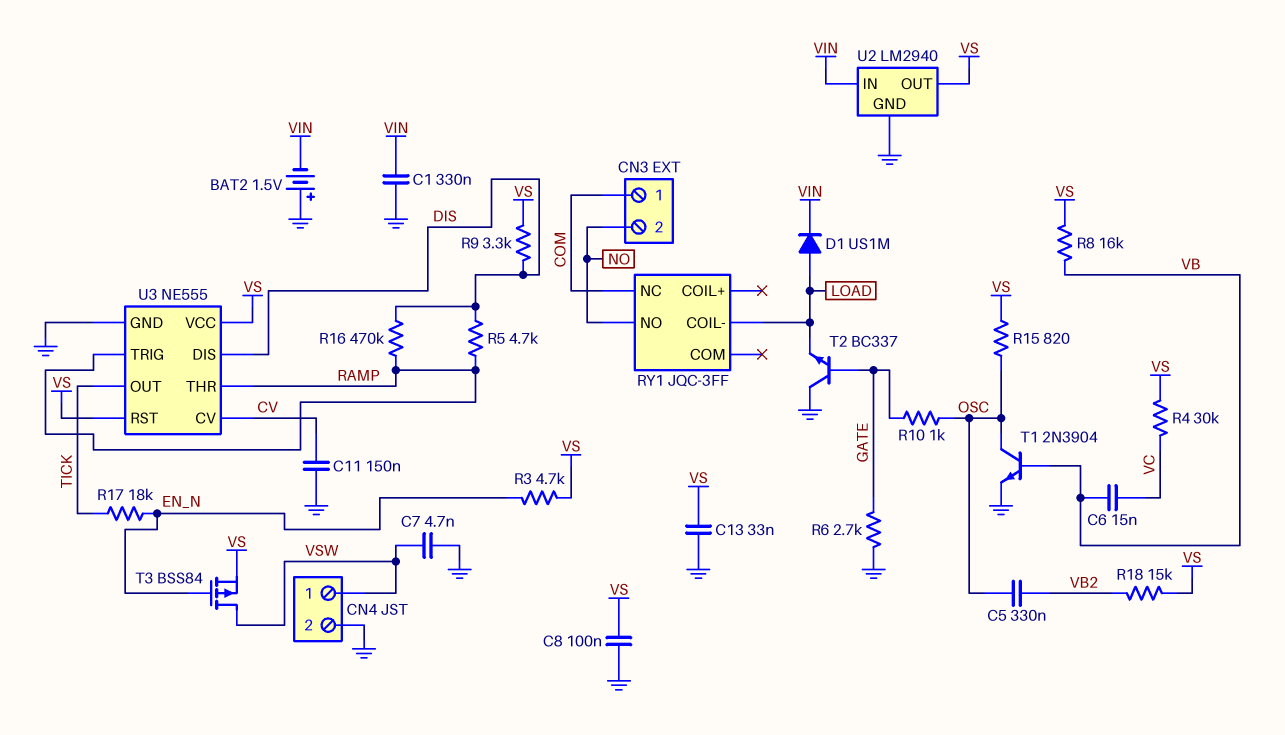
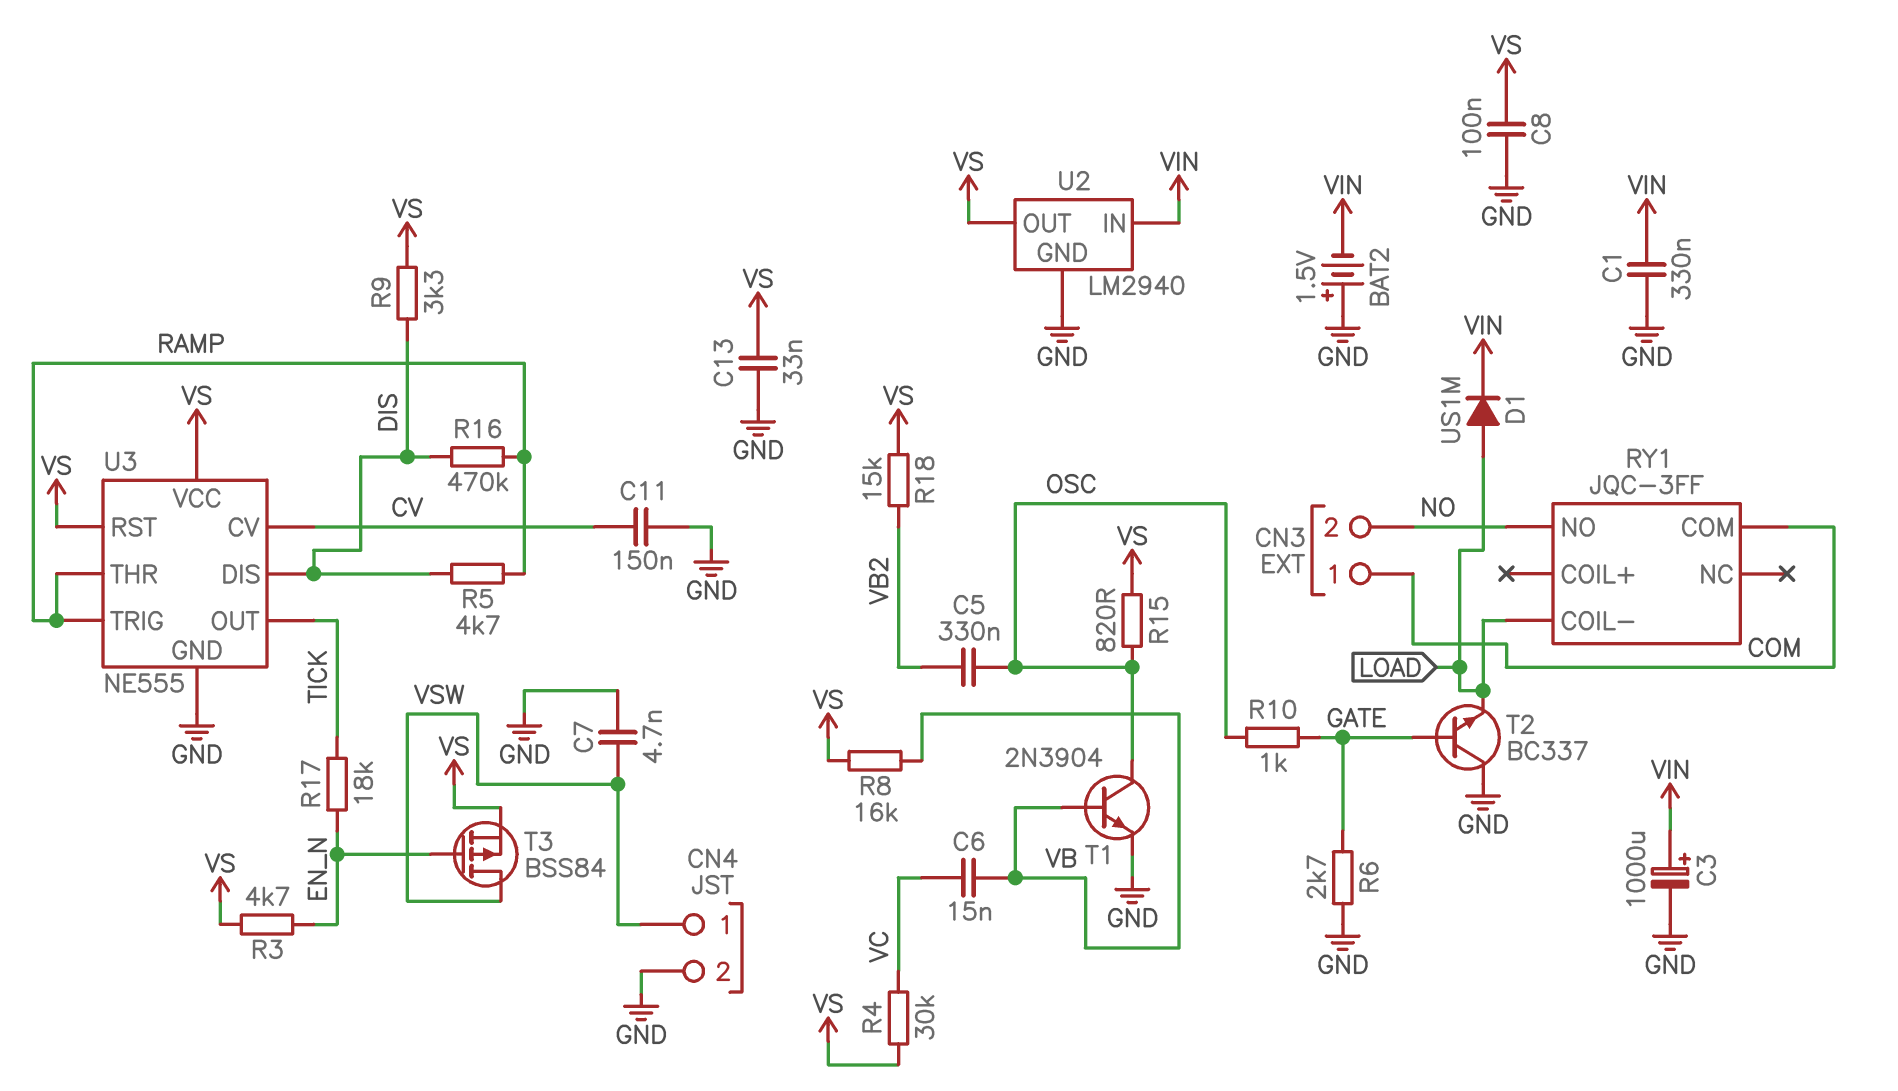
C3: none -> 1000uF (plus VIN, minus GND)
RY1 pin COM: none -> COM
RY1 pin NC: COM -> none

